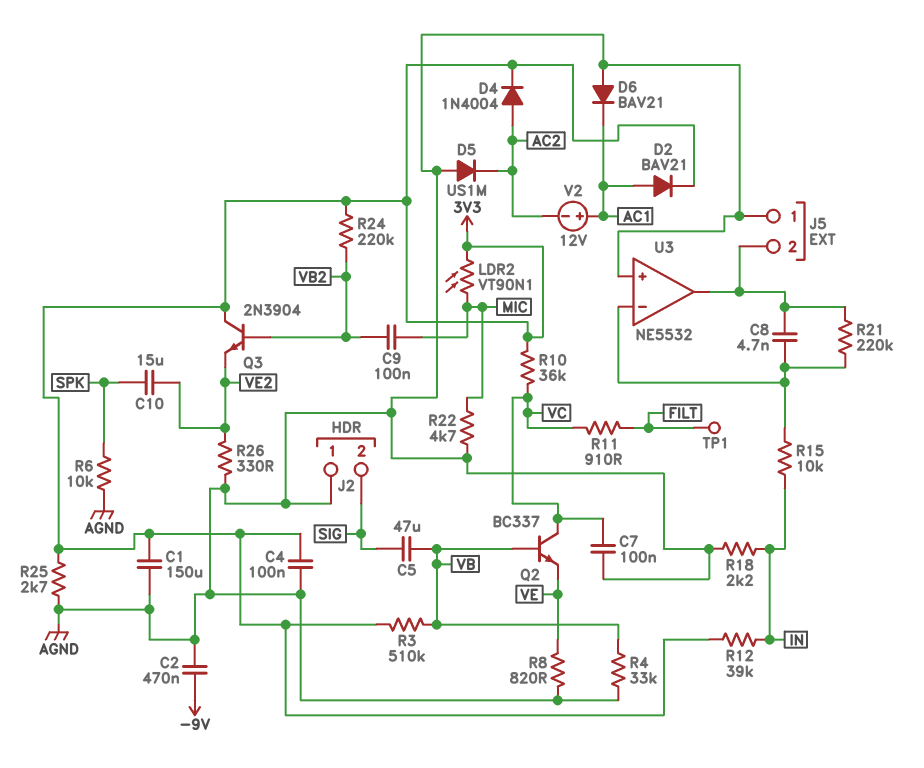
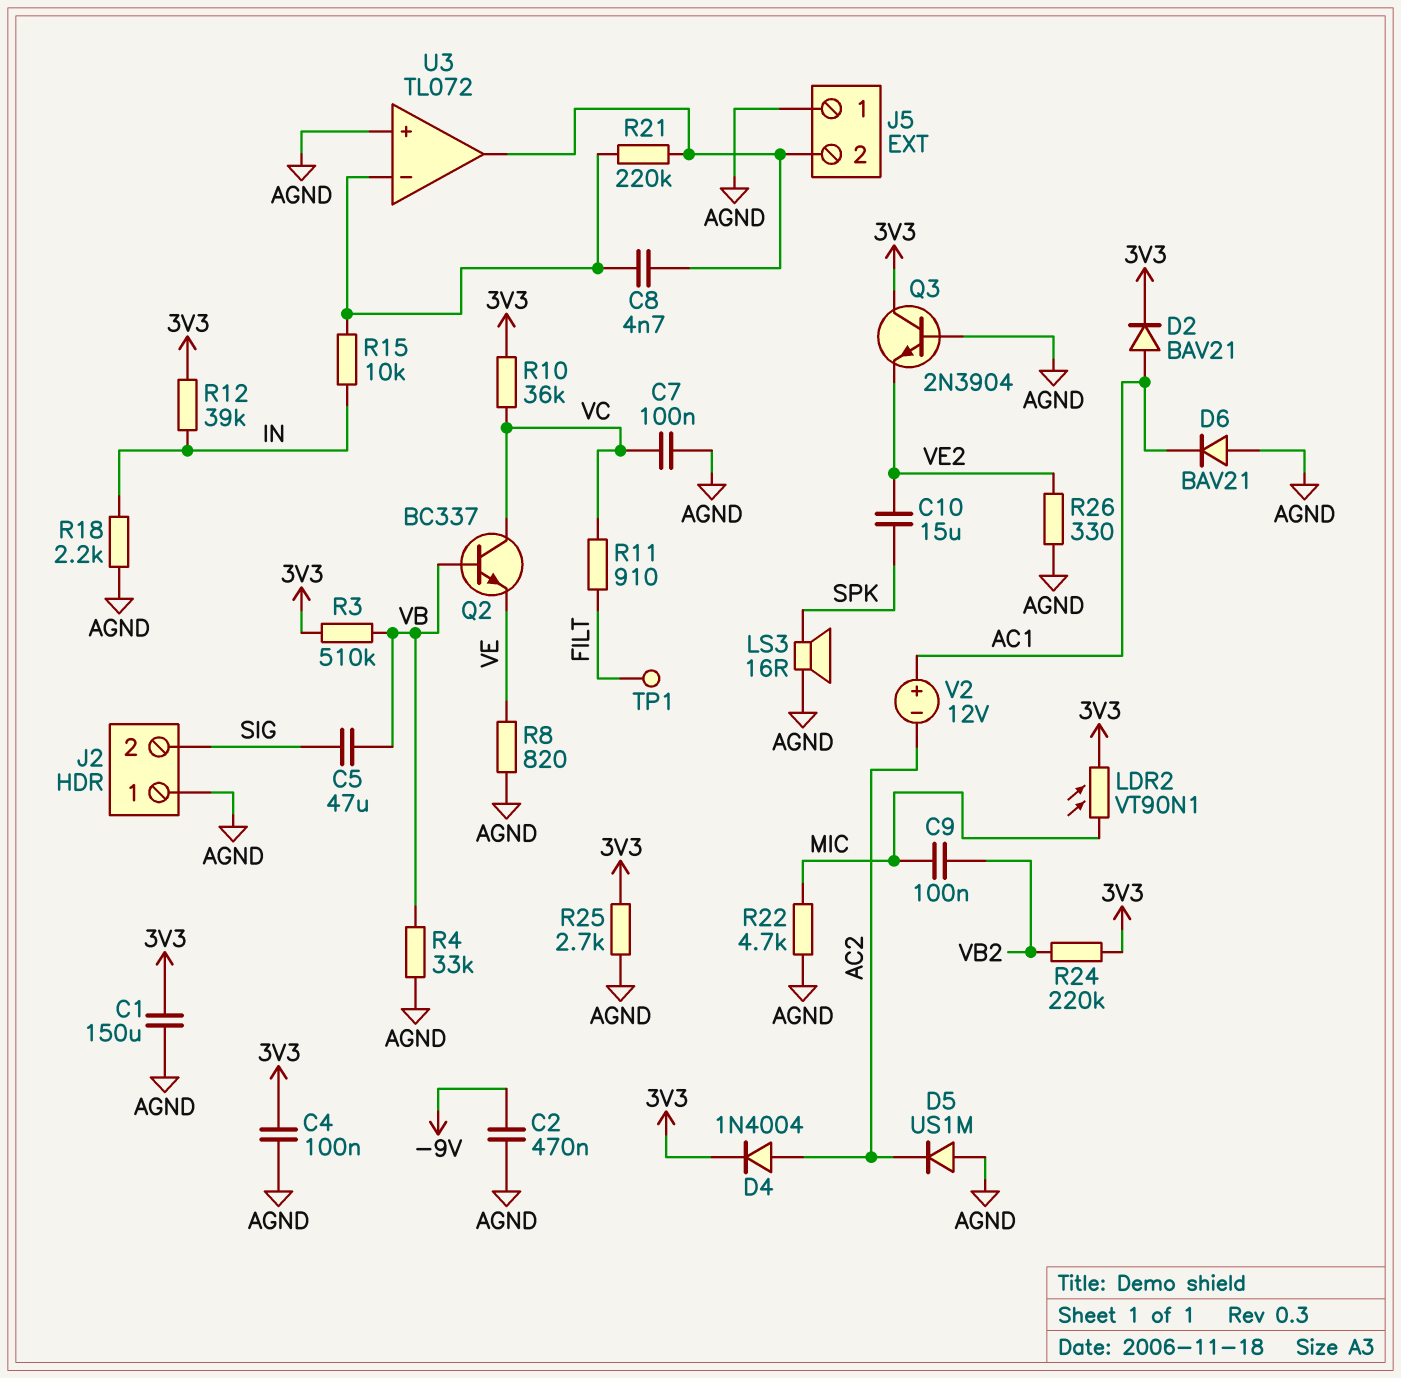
LS3: none -> speaker 16R (AGND, SPK)
Q3: NPN 2N3904 (B VB2, C 3V3, E VE2) -> NPN 2N3904 (B AGND, C 3V3, E VE2)
R6: 10k (AGND, SPK) -> none
U3: NE5532 -> TL072

